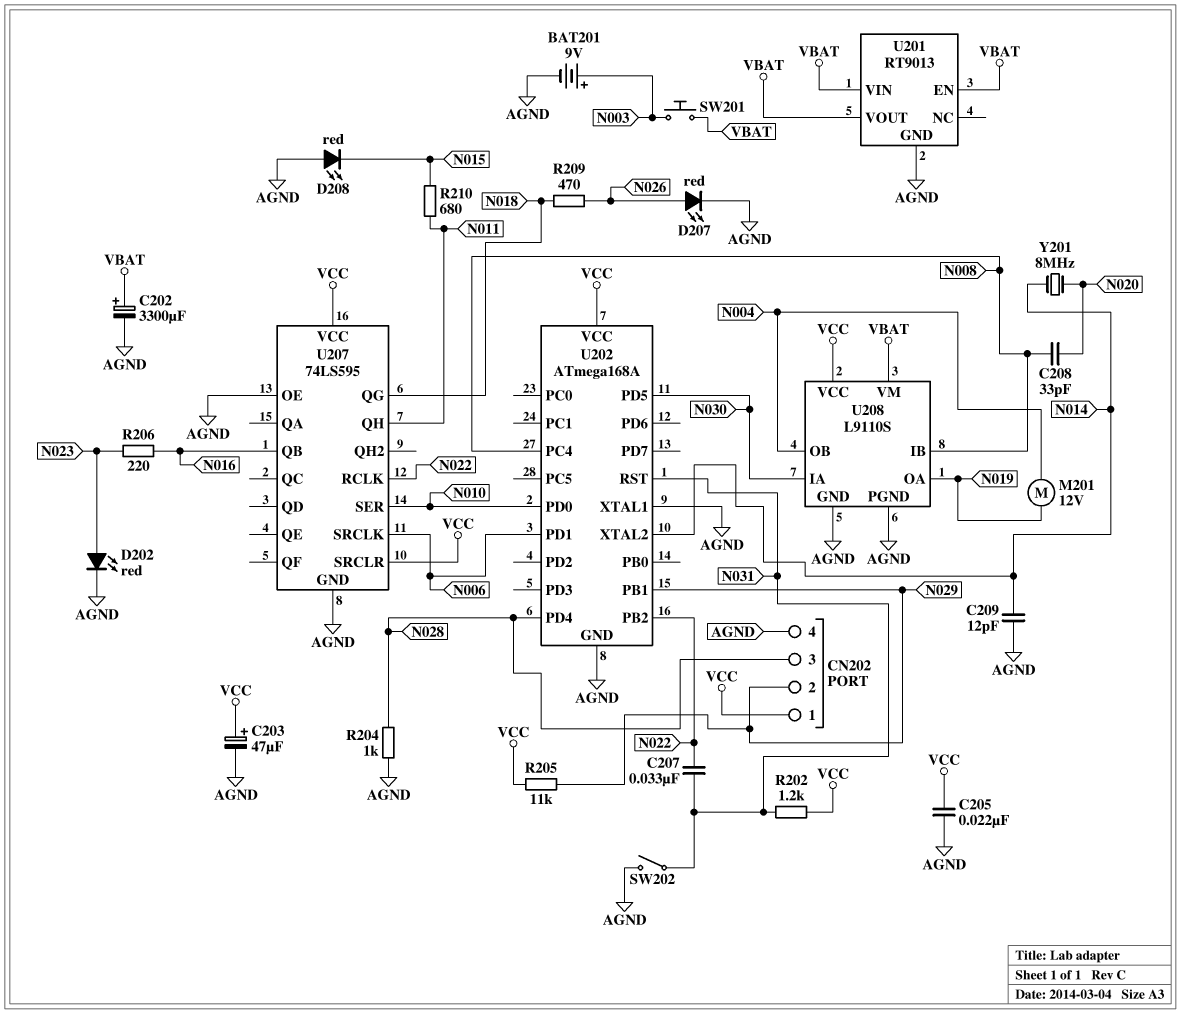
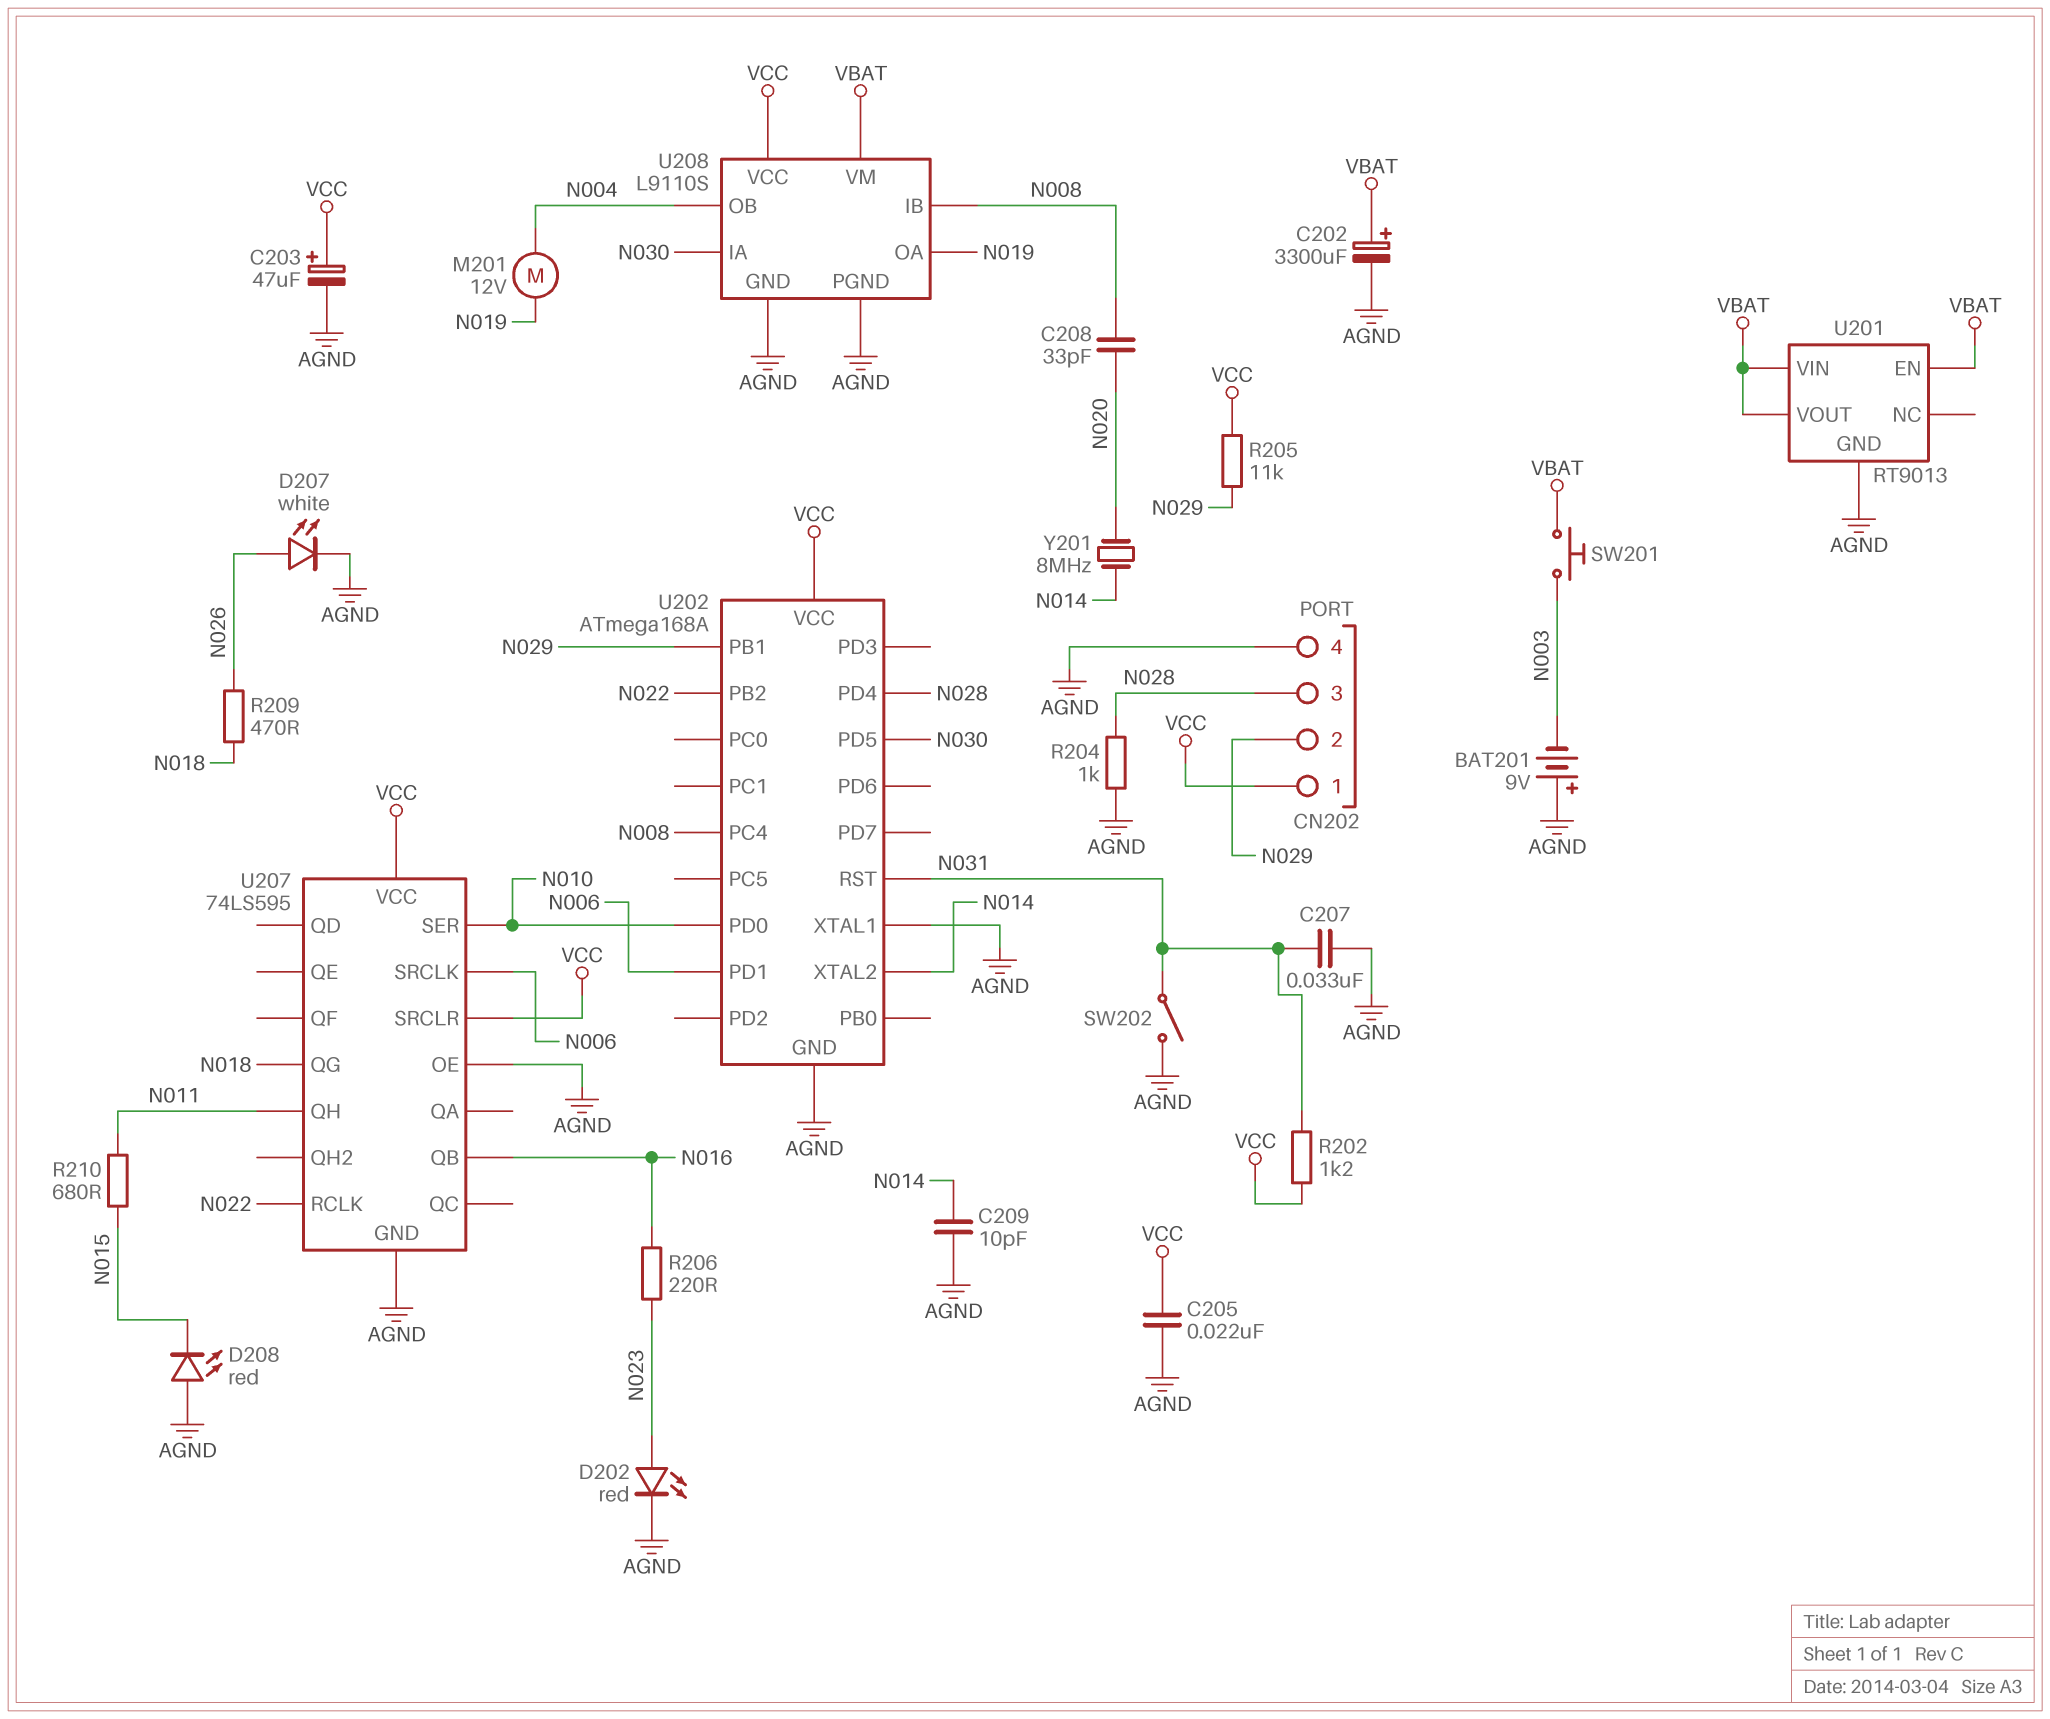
BAT201: 9V (plus N003, minus AGND) -> 9V (plus AGND, minus N003)
C207: 33nF (N022, N031) -> 33nF (AGND, N031)
C209: 12pF (AGND, N014) -> 10pF (AGND, N014)
D207: LED red (A N026, K AGND) -> LED white (A N026, K AGND)

